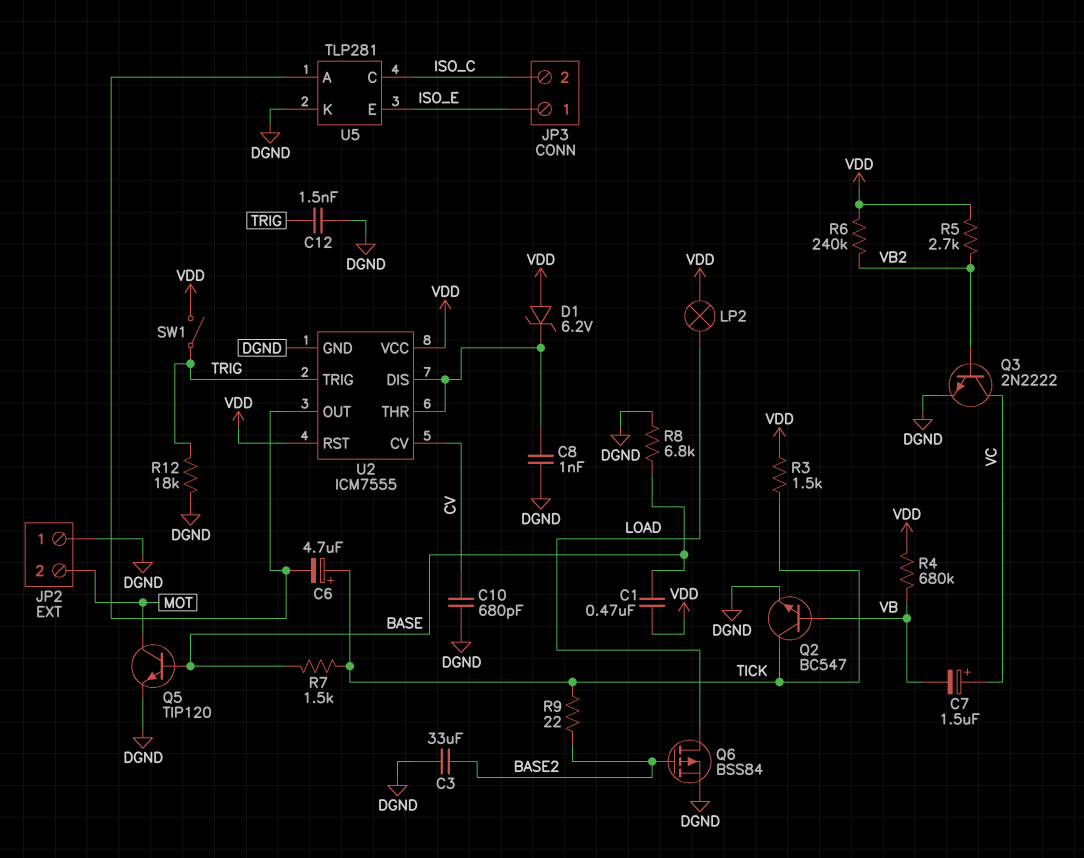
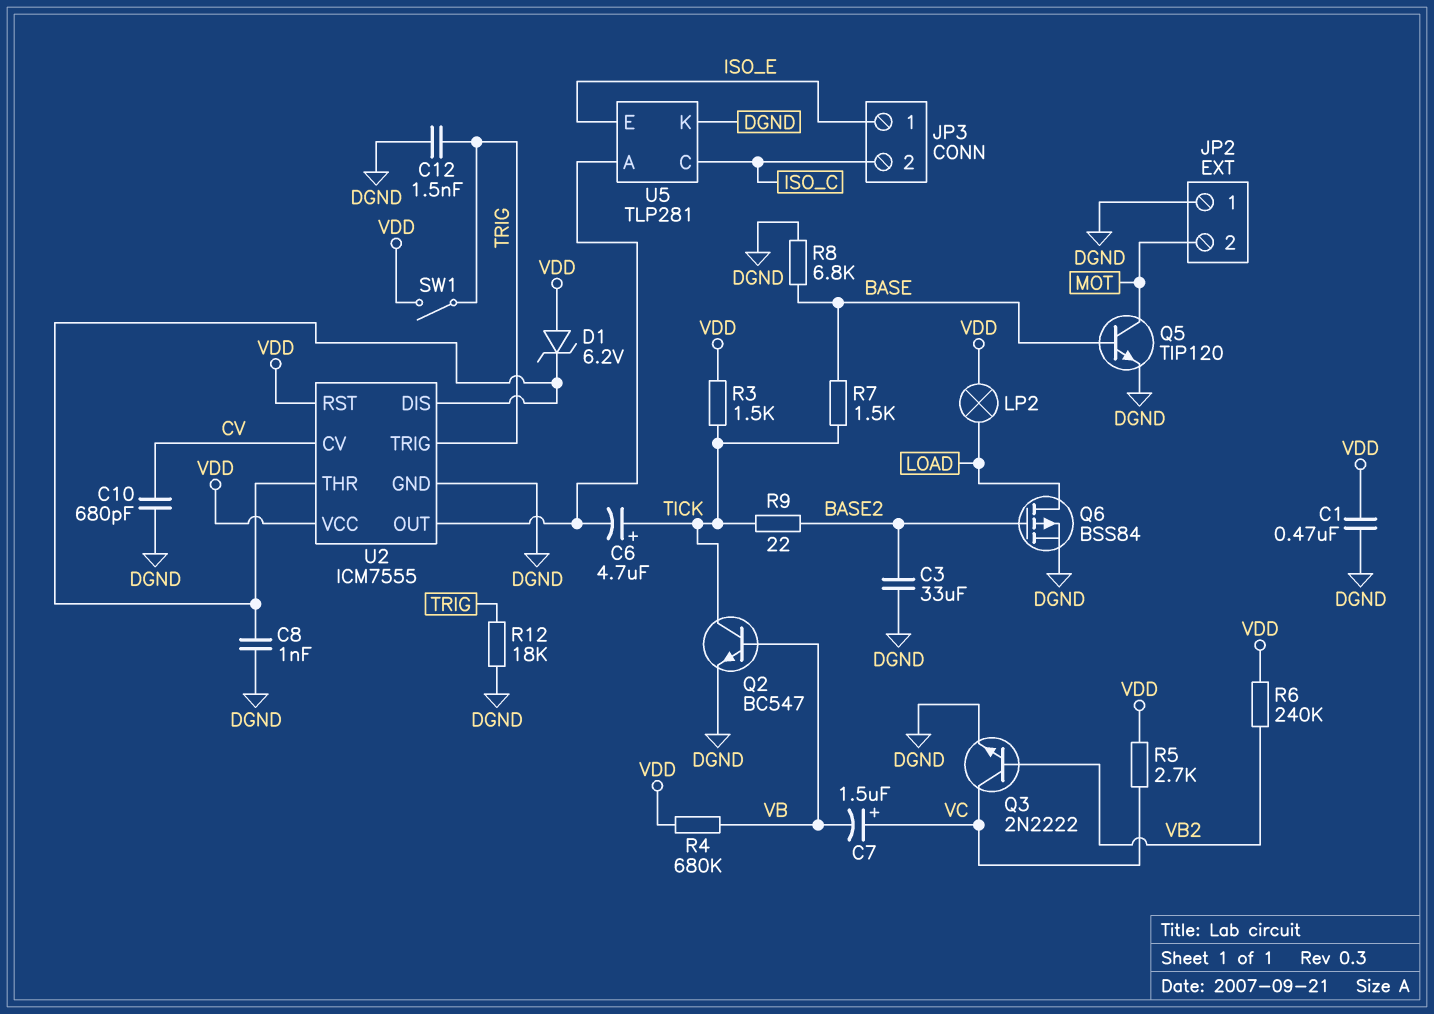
C1: 470nF (BASE, VDD) -> 470nF (DGND, VDD)
R5: 2.7k (VB2, VDD) -> 2.7k (VC, VDD)

